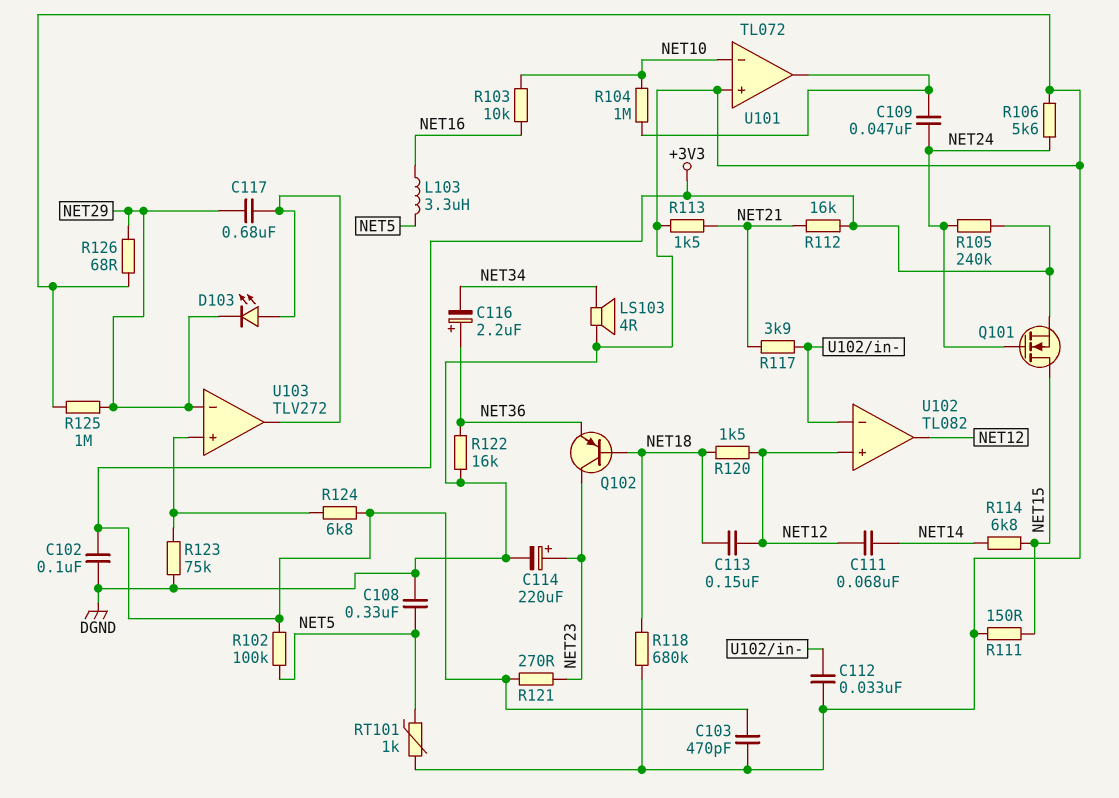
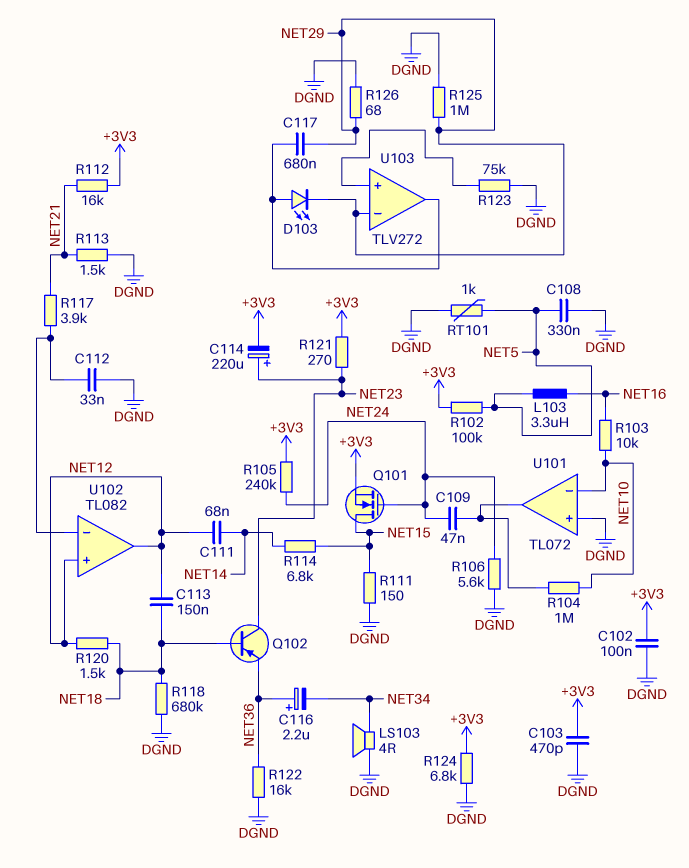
C114: 220uF (plus NET23, minus DGND) -> 220uF (plus NET23, minus +3V3)
R124: 6.8k (+3V3, U103/in+) -> 6.8k (+3V3, DGND)

